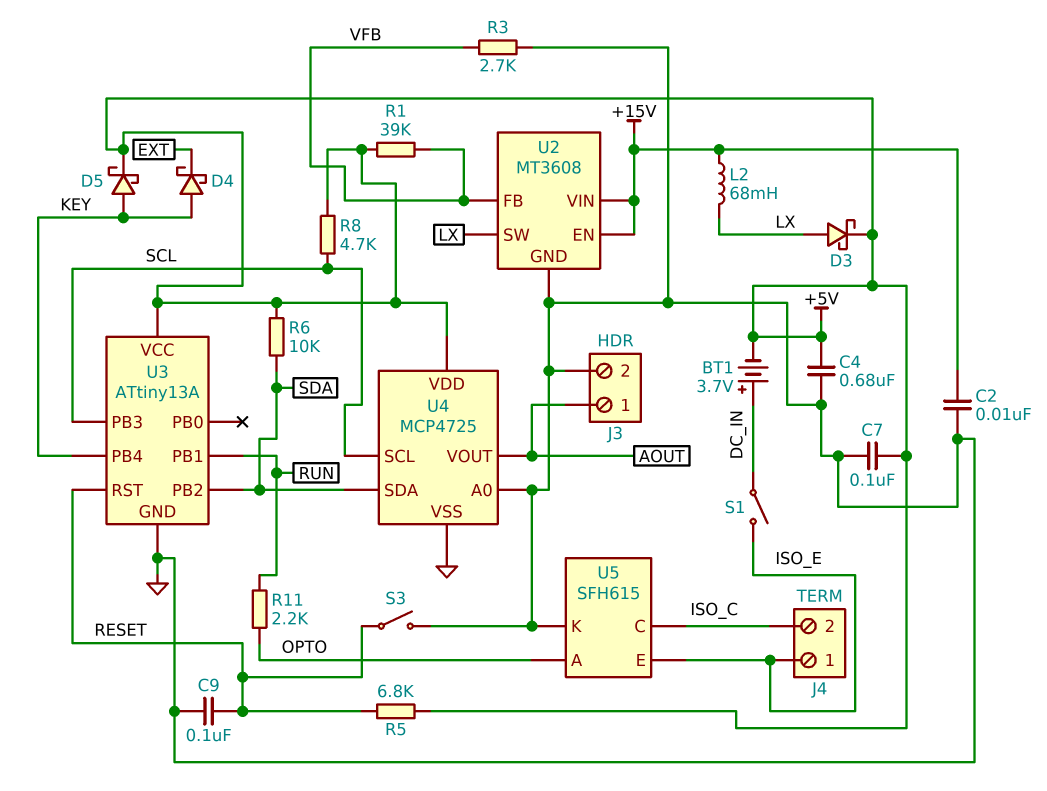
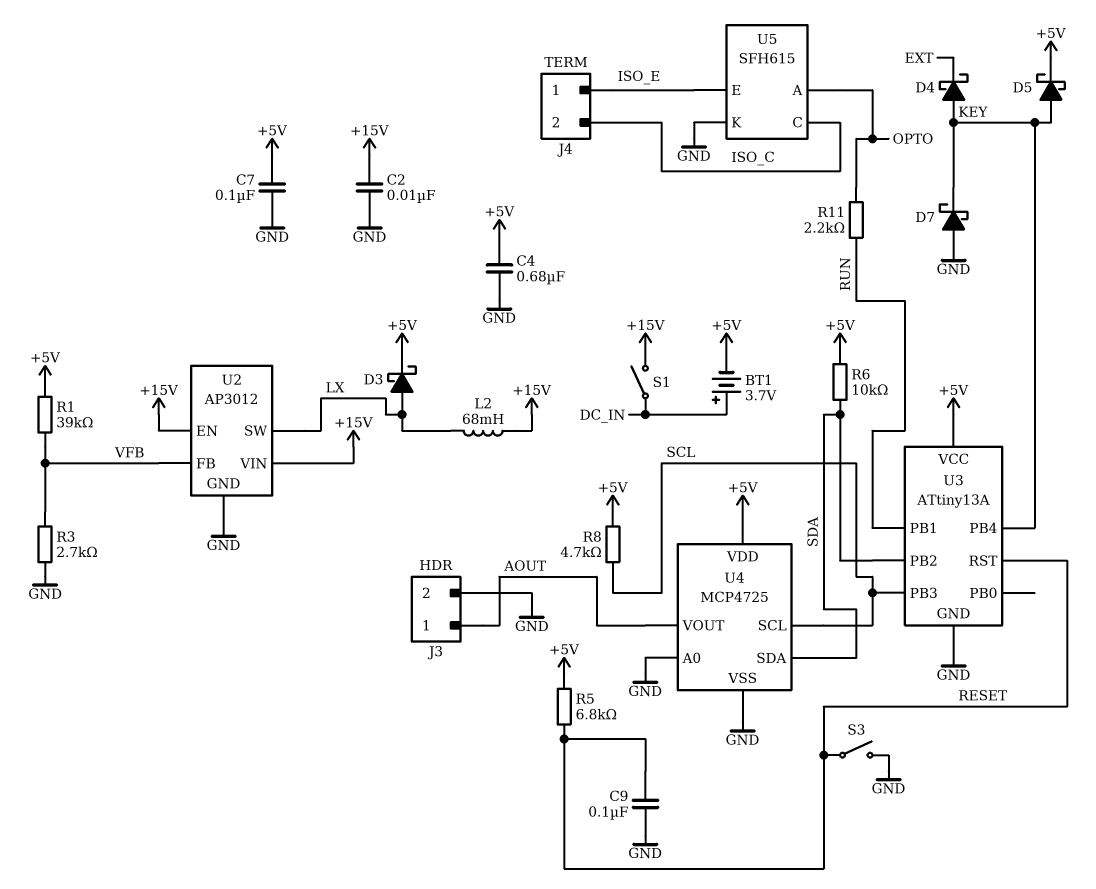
D7: none -> schottky (A GND, K KEY)
S1: switch (DC_IN, ISO_E) -> switch (+15V, DC_IN)
U2: MT3608 -> AP3012

